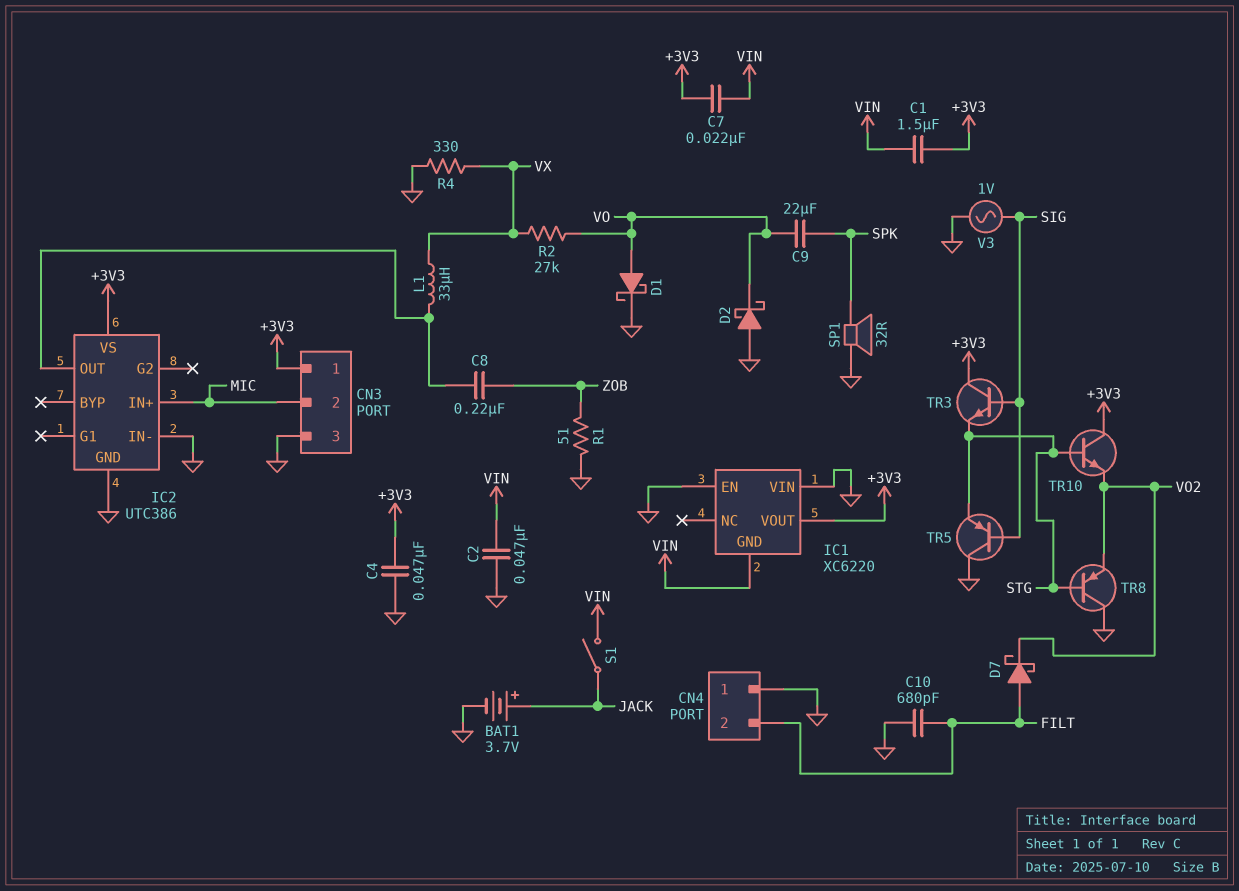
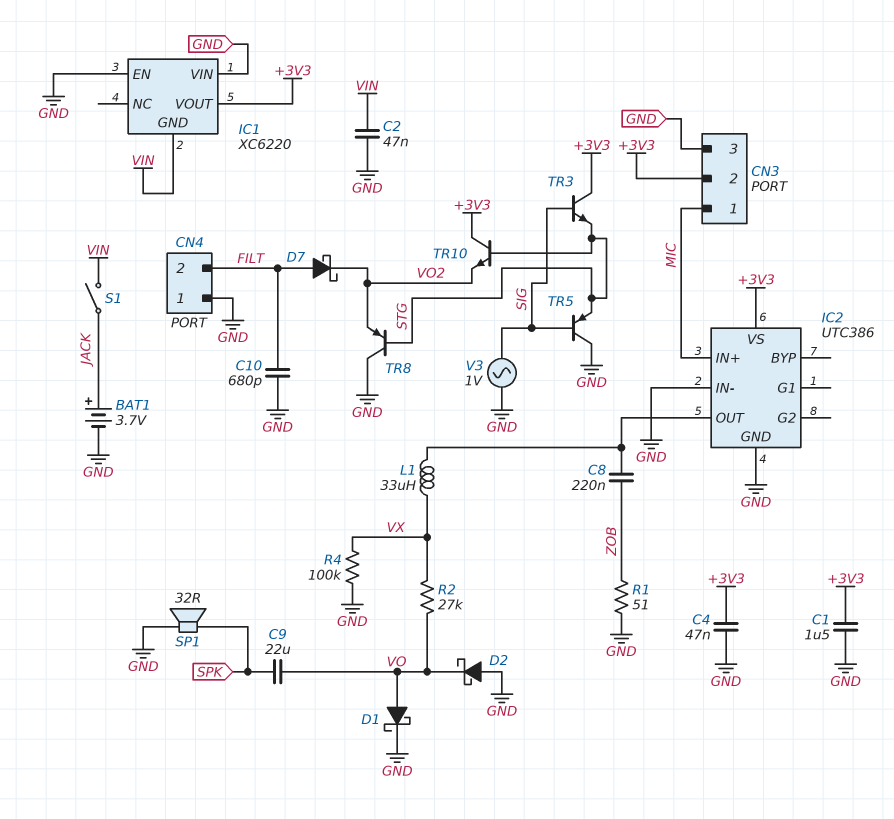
C1: 1.5uF (+3V3, VIN) -> 1.5uF (+3V3, GND)
C7: 22nF (+3V3, VIN) -> none
CN3 pin 1: +3V3 -> MIC
CN3 pin 2: MIC -> +3V3
R4: 330 (GND, VX) -> 100k (GND, VX)

